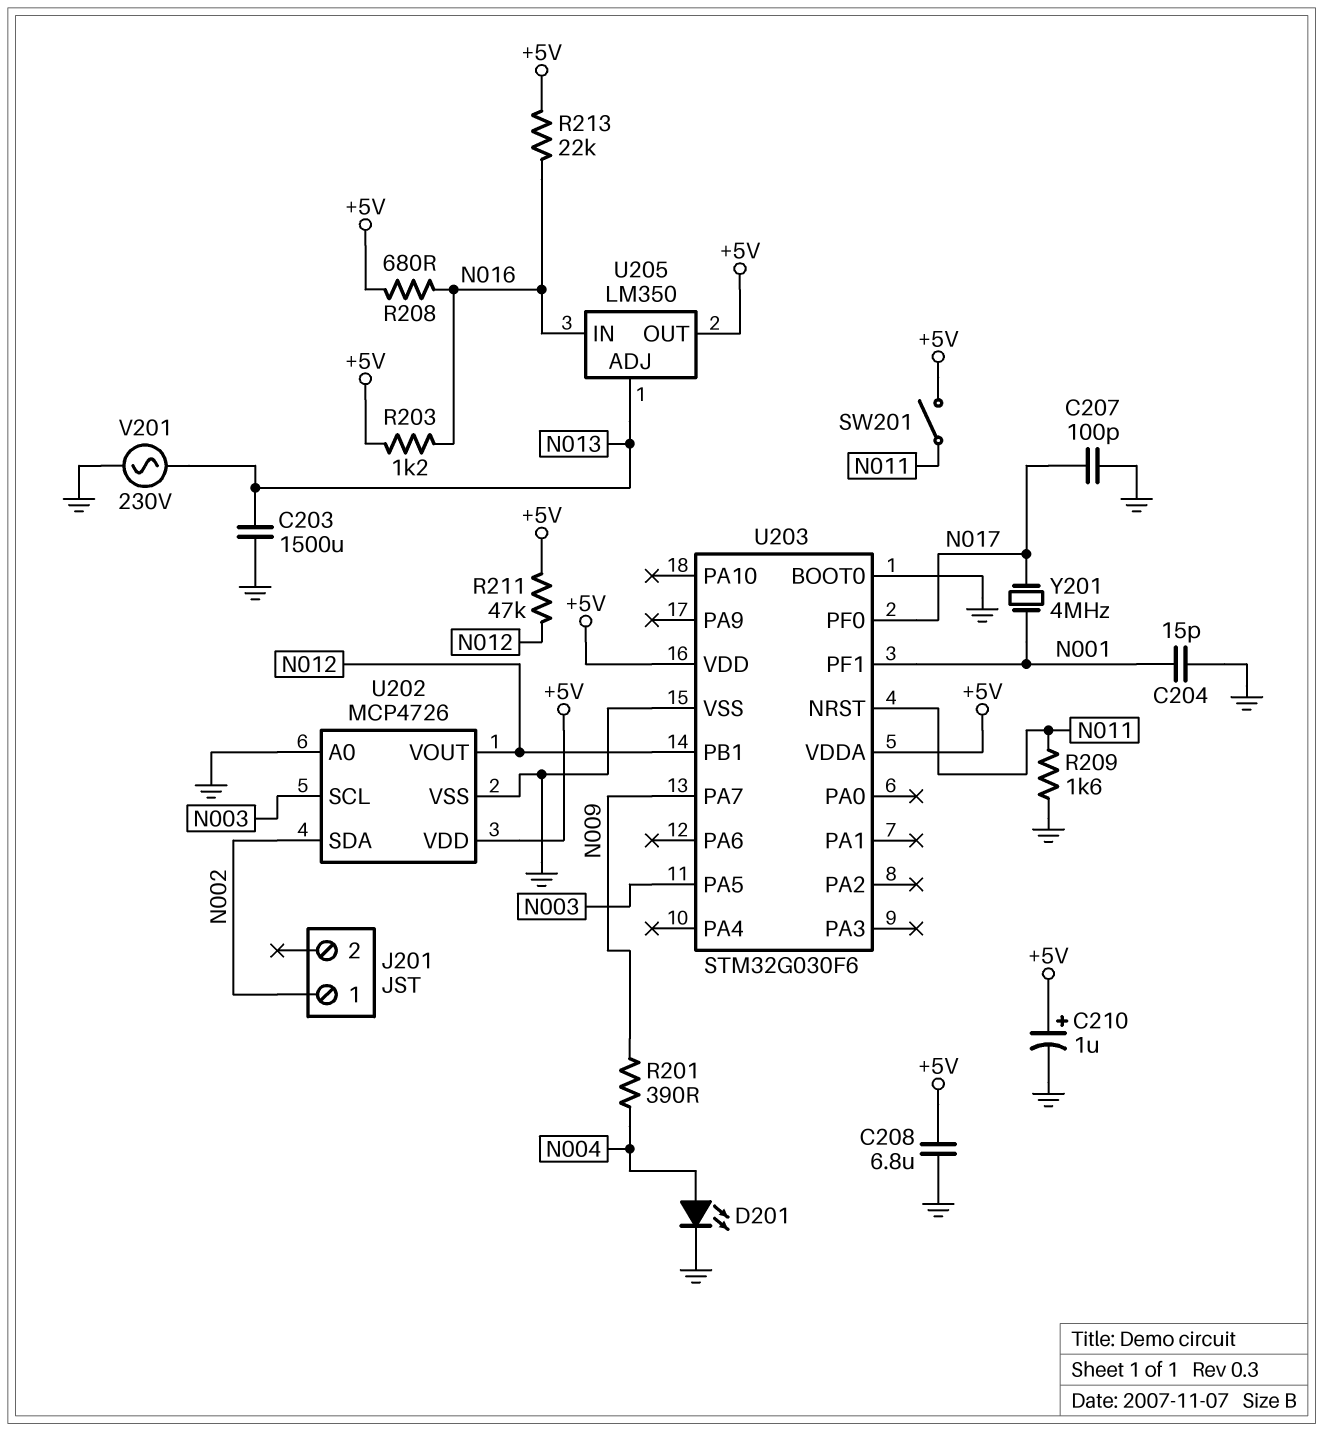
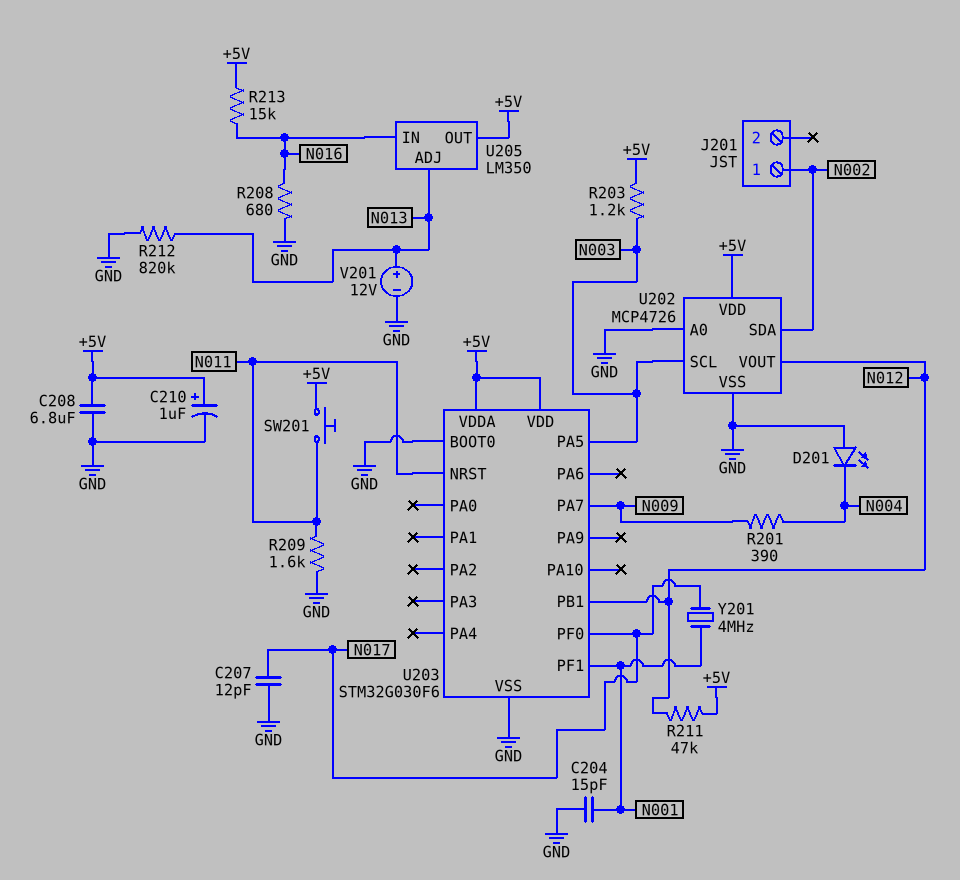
C203: 1500uF (GND, N013) -> none
C207: 100pF (GND, N017) -> 12pF (GND, N017)
D201: LED (A N004, K GND) -> LED (A GND, K N004)
R203: 1.2k (+5V, N016) -> 1.2k (+5V, N003)
R208: 680 (+5V, N016) -> 680 (GND, N016)
R212: none -> 820k (GND, N013)
R213: 22k (+5V, N016) -> 15k (+5V, N016)
SW201: switch (+5V, N011) -> button (+5V, N011)
V201: AC 230V (GND, N013) -> 12V (plus N013, minus GND)

